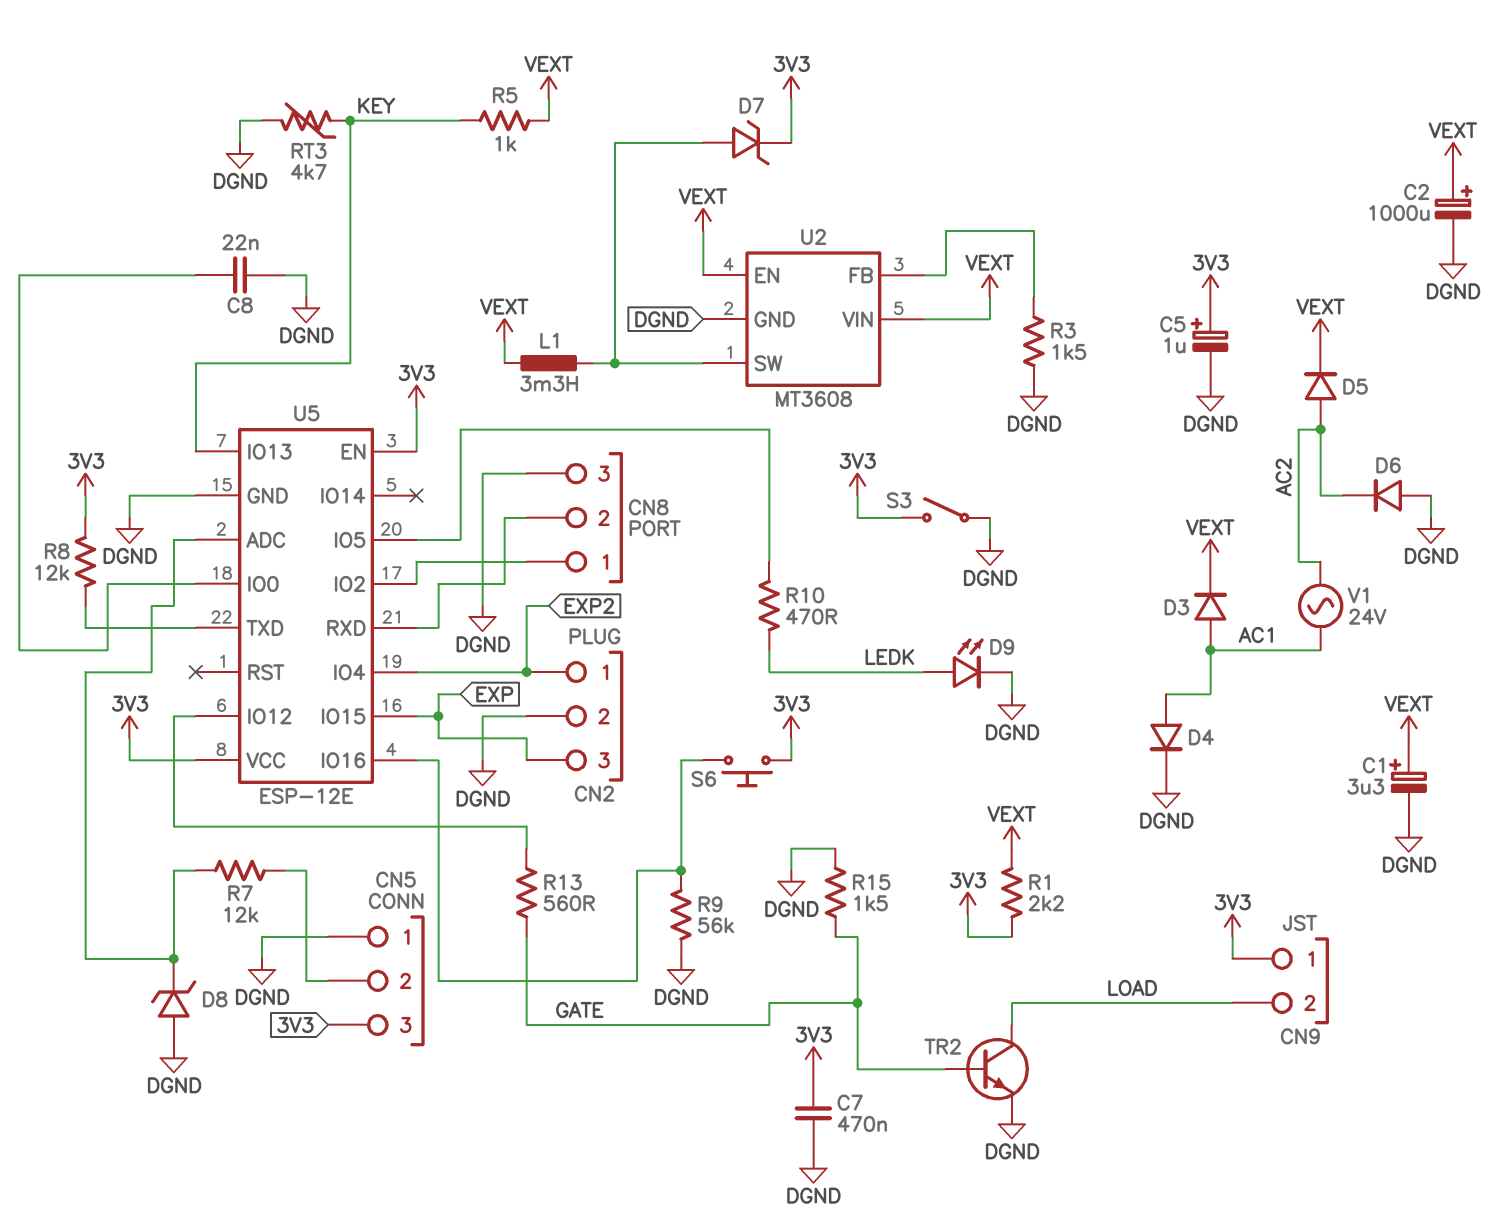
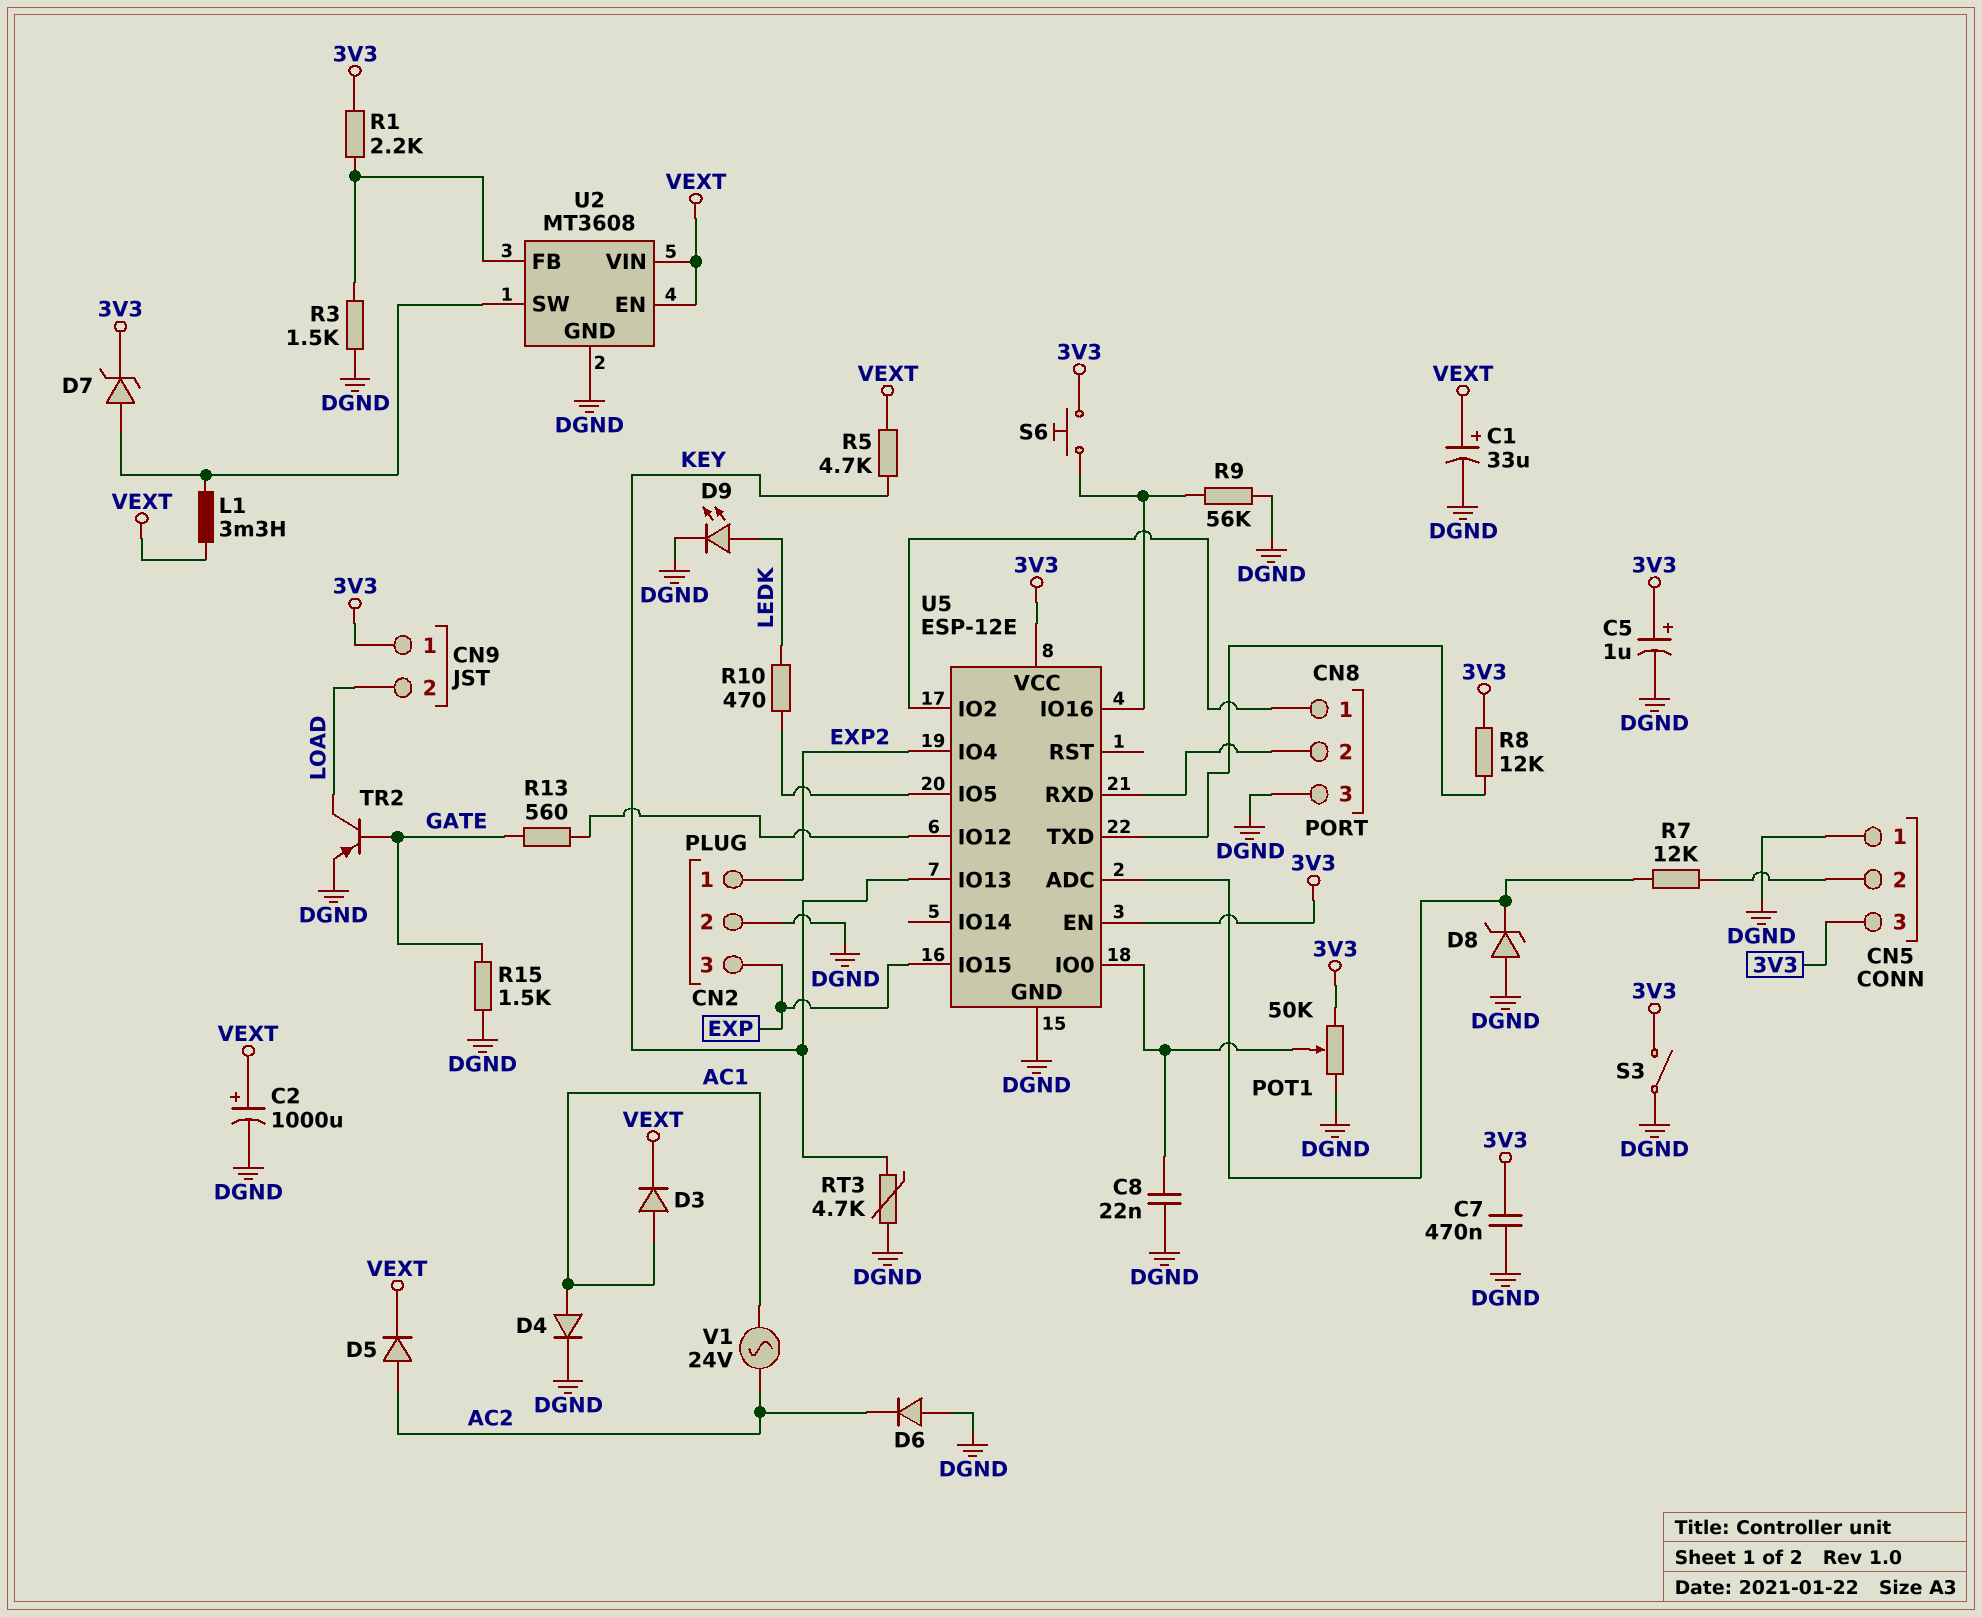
C1: 3.3uF (plus VEXT, minus DGND) -> 33uF (plus VEXT, minus DGND)
POT1: none -> 50k (3V3, DGND, wiper U5/IO0)
R1: 2.2k (3V3, VEXT) -> 2.2k (3V3, U2/FB)
R5: 1k (KEY, VEXT) -> 4.7k (KEY, VEXT)
TR2: NPN (B GATE, C LOAD, E DGND) -> PNP (B GATE, C LOAD, E DGND)

